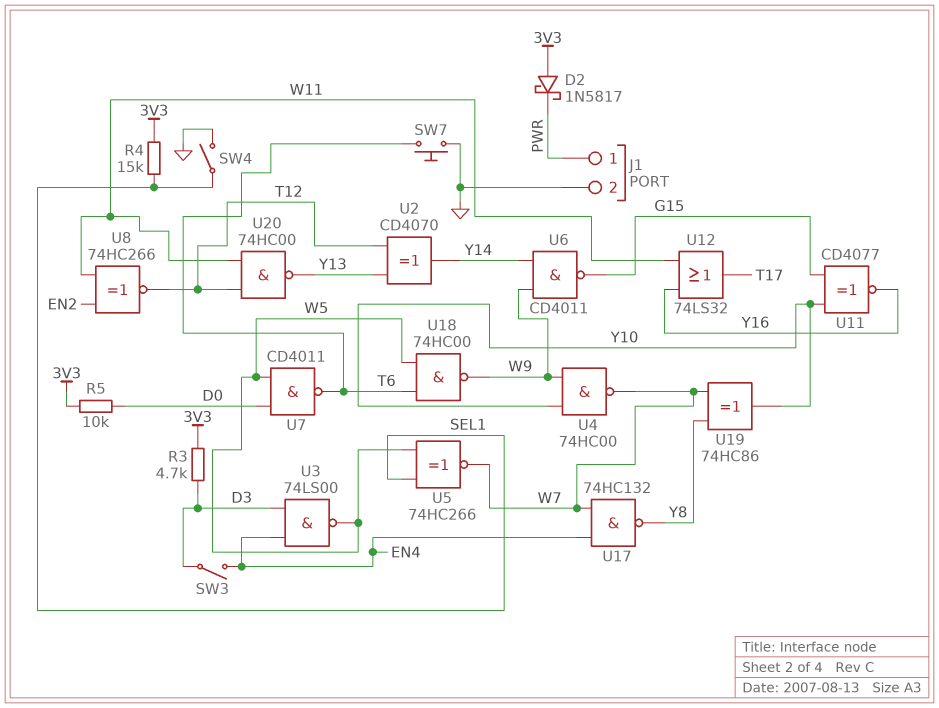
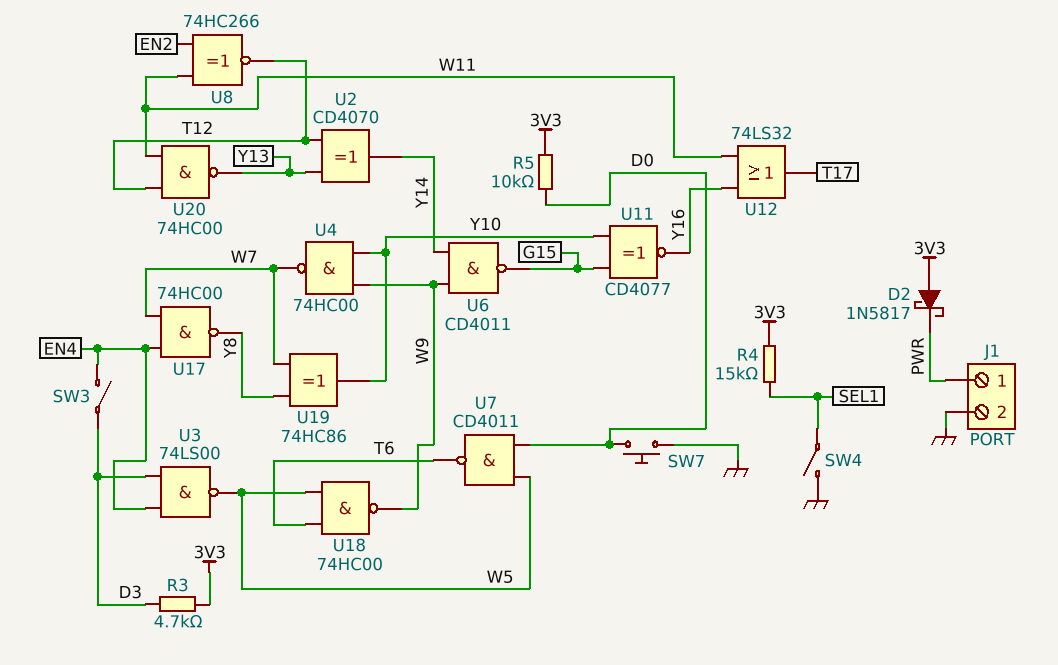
SW7: button (GND, T6) -> button (D0, GND)
U5: XNOR 74HC266 (in SEL1, in W5, out W7) -> none
U17: NAND 74HC132 (in EN4, in W7, out Y8) -> NAND 74HC00 (in EN4, in W7, out Y8)

